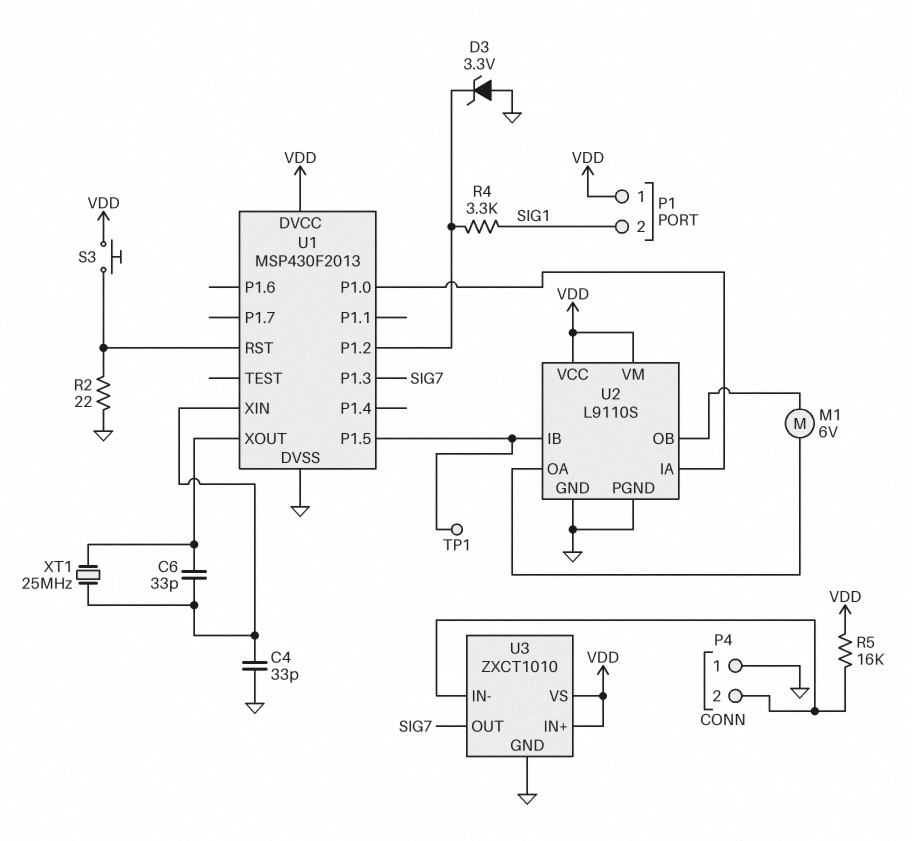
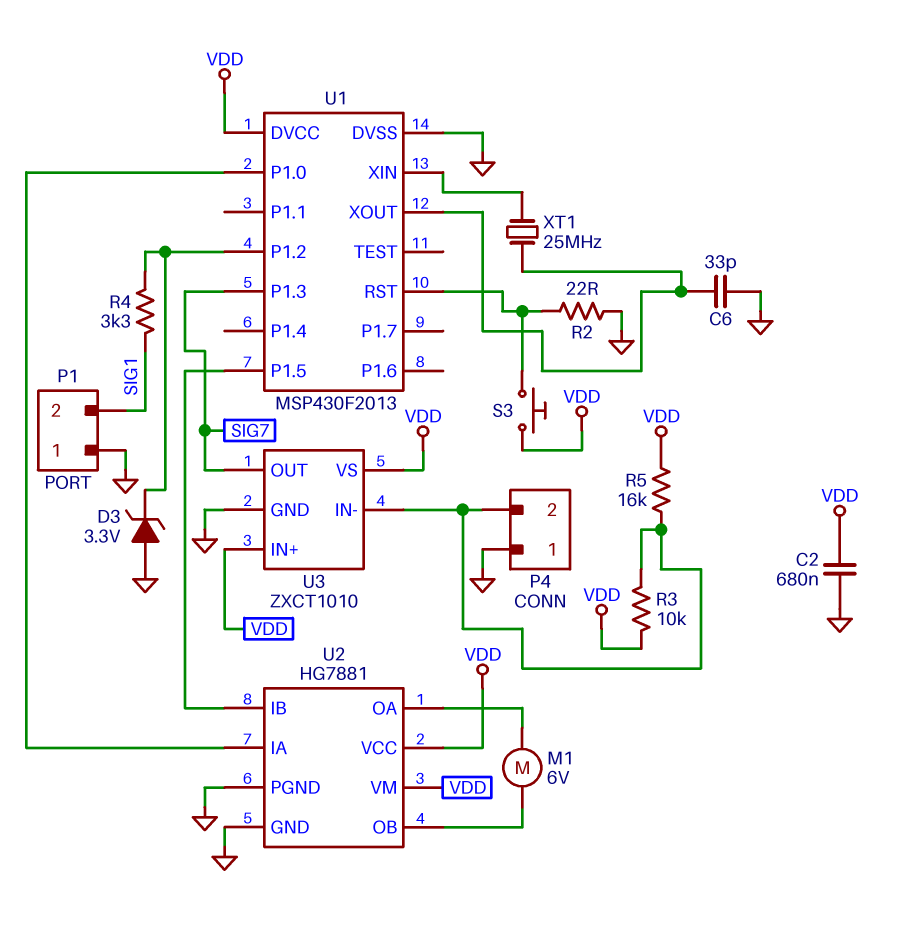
C2: none -> 680nF (GND, VDD)
C4: 33pF (GND, U1/XIN) -> none
C6: 33pF (U1/XIN, U1/XOUT) -> 33pF (GND, U1/XOUT)
P1 pin 1: VDD -> GND
R3: none -> 10k (P4/2, VDD)
TP1: test point (U1/P1.5) -> none
U2: L9110S -> HG7881

